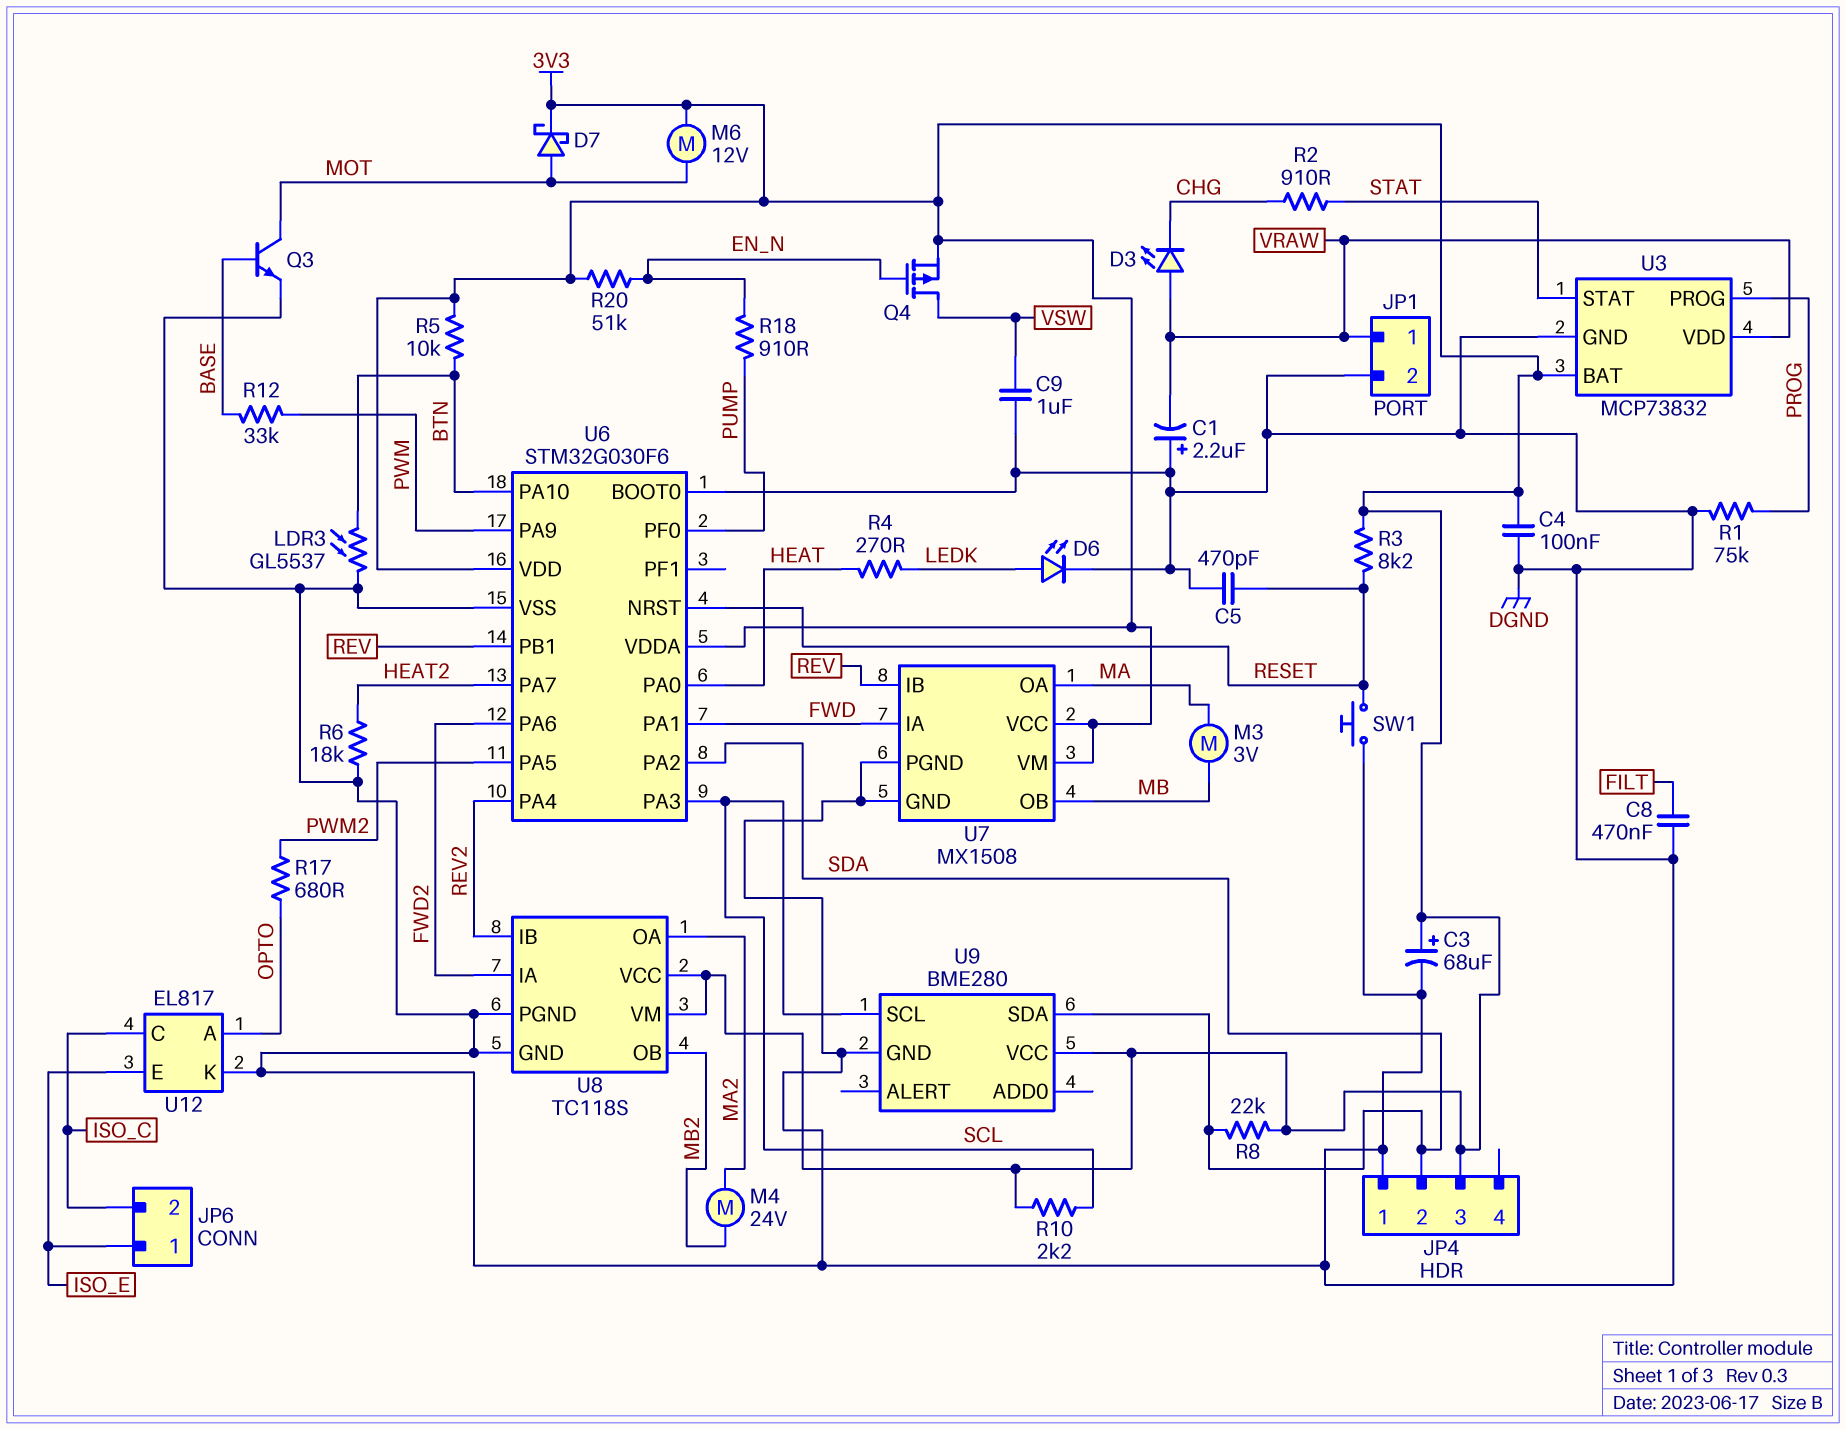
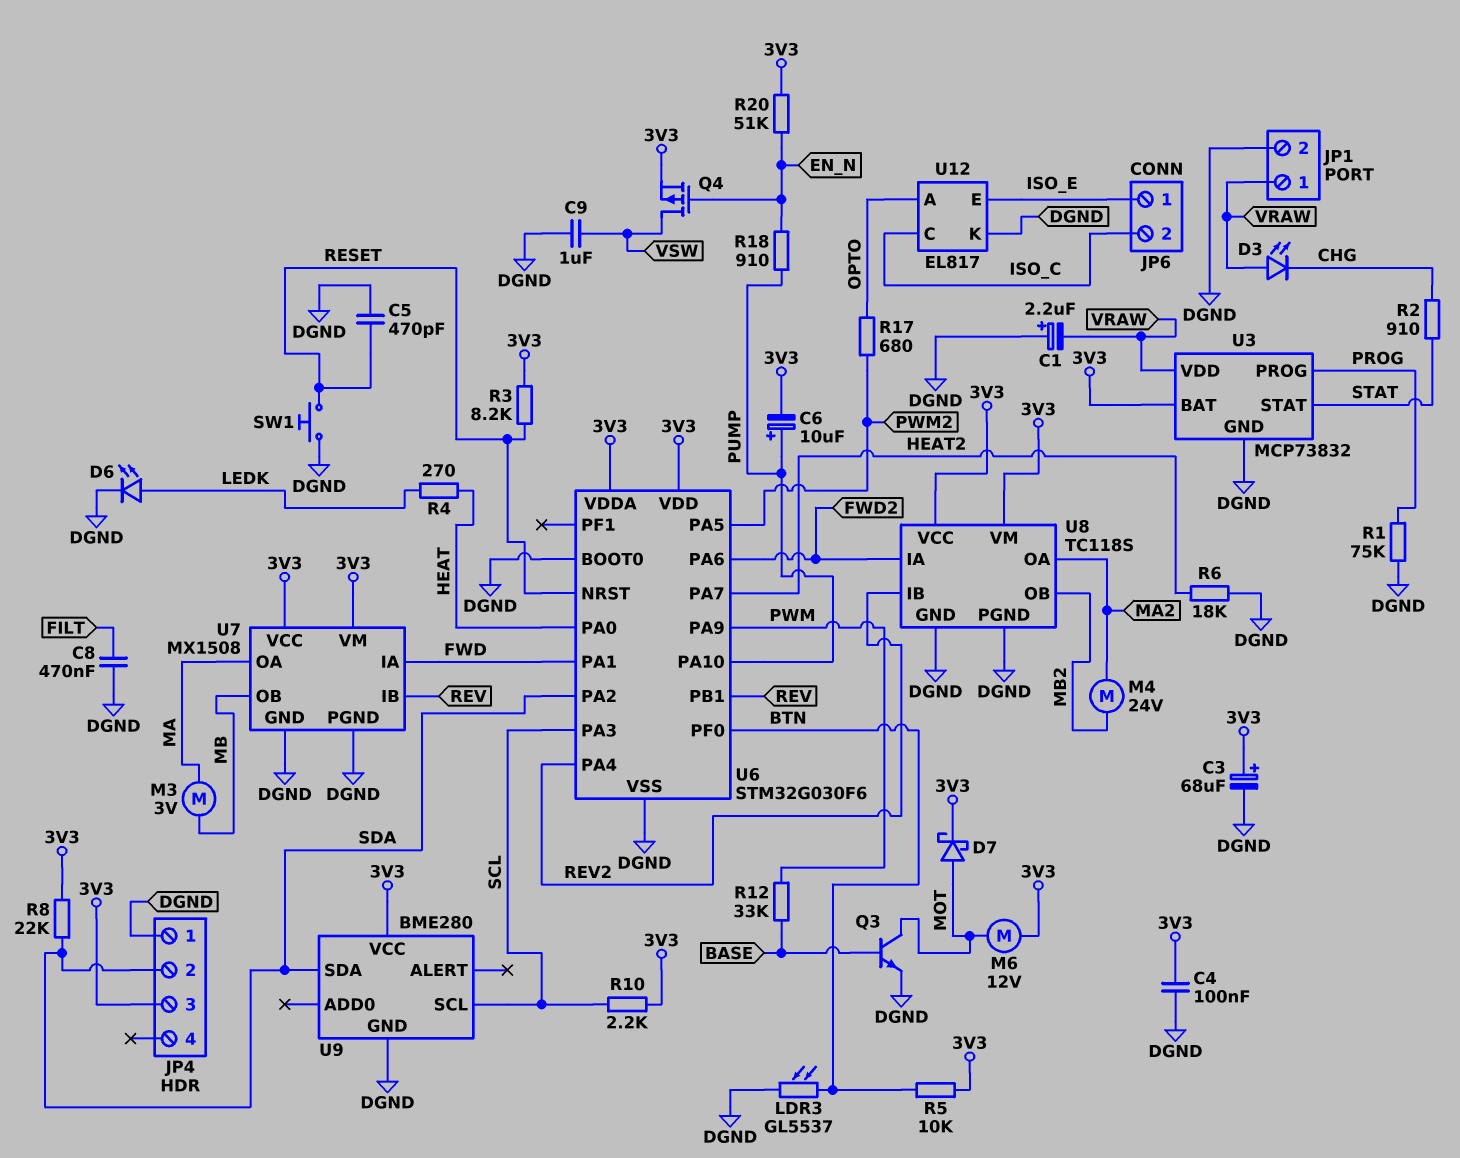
C6: none -> 10uF (plus PUMP, minus 3V3)
U6 pin PA10: BTN -> PUMP
U6 pin PF0: PUMP -> BTN

